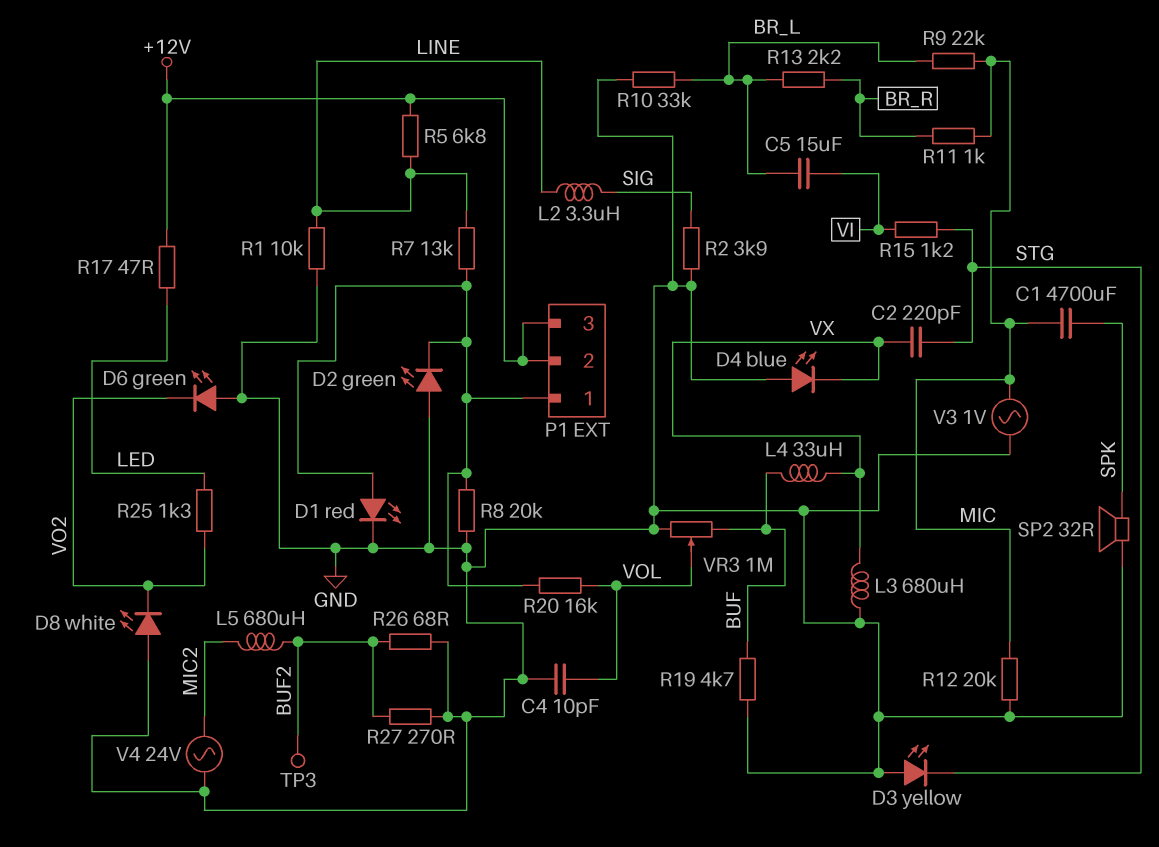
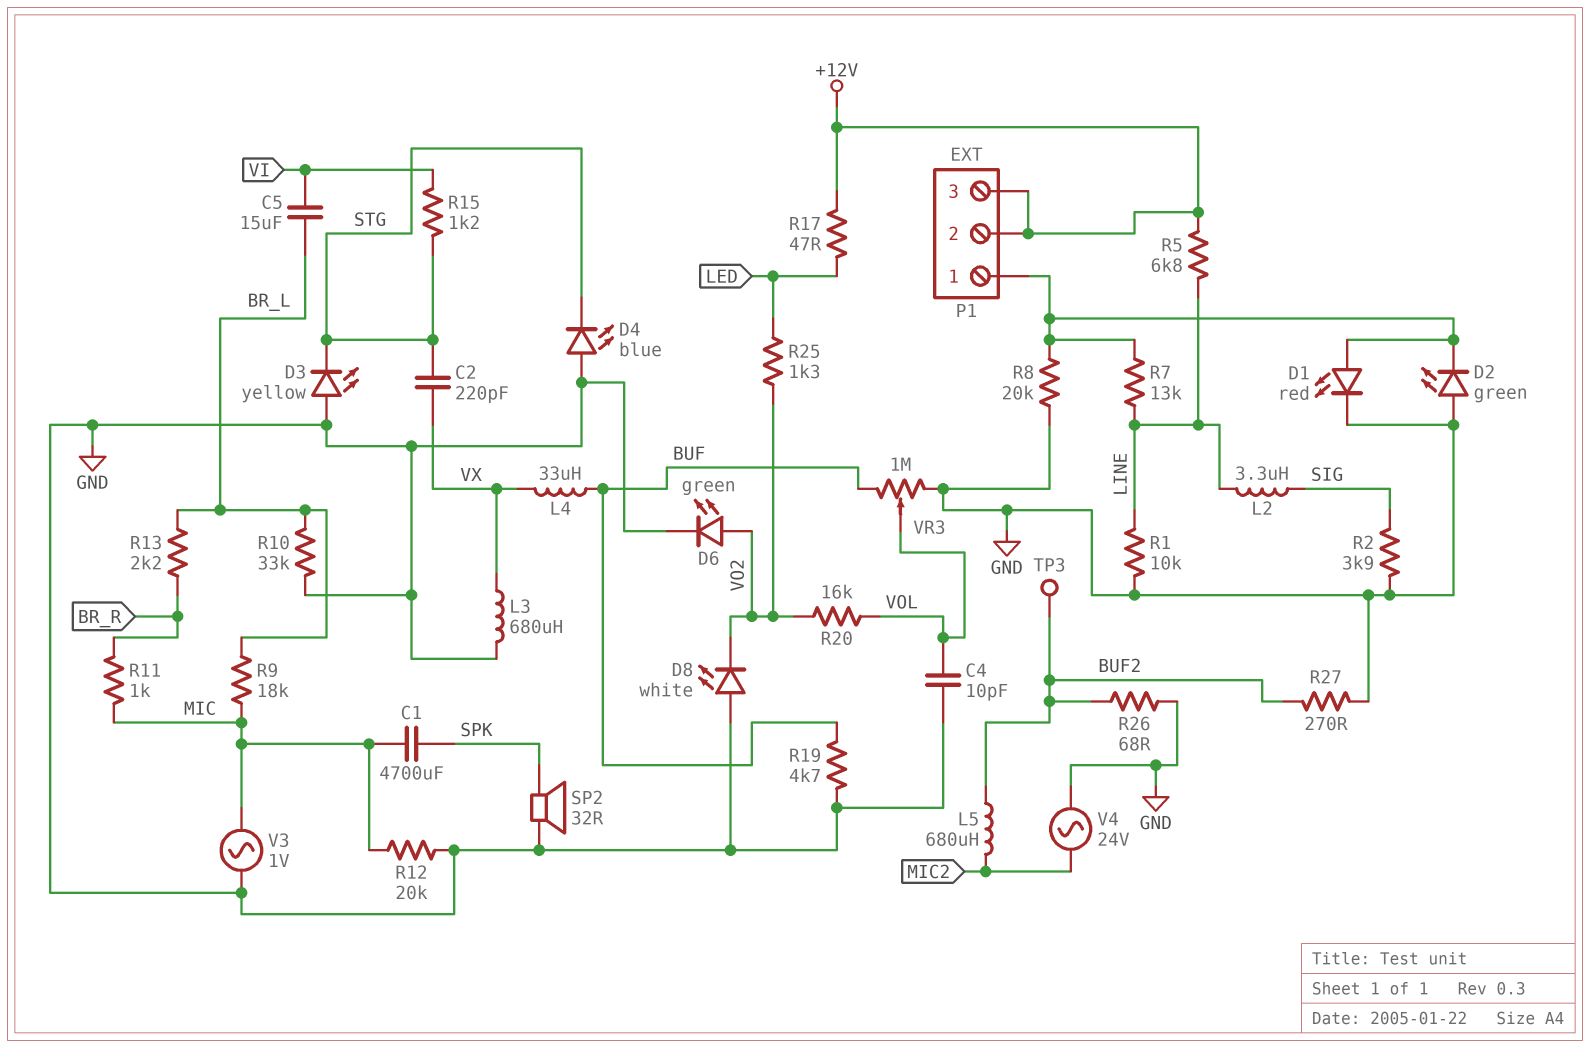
D4: LED blue (A GND, K VX) -> LED blue (A GND, K STG)
D6: LED green (A GND, K VO2) -> LED green (A VO2, K GND)
R9: 22k (BR_L, MIC) -> 18k (BR_L, MIC)
R20: 16k (P1/1, VOL) -> 16k (VO2, VOL)

